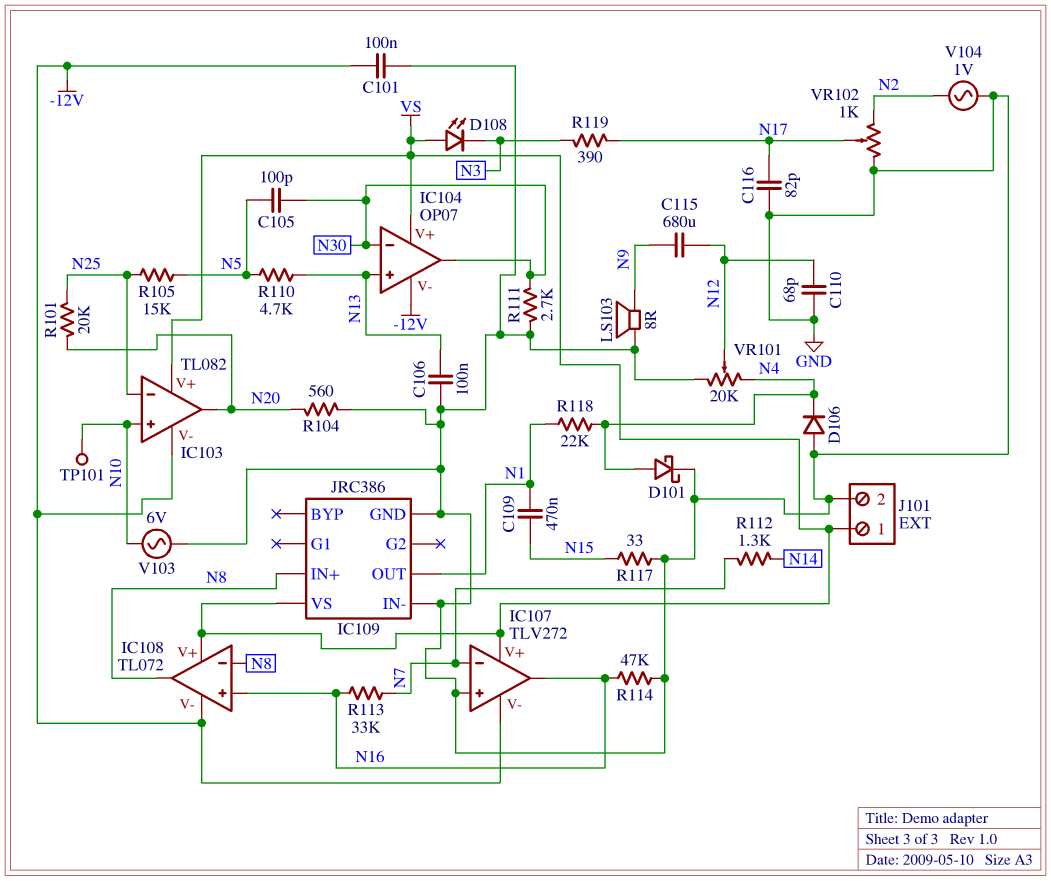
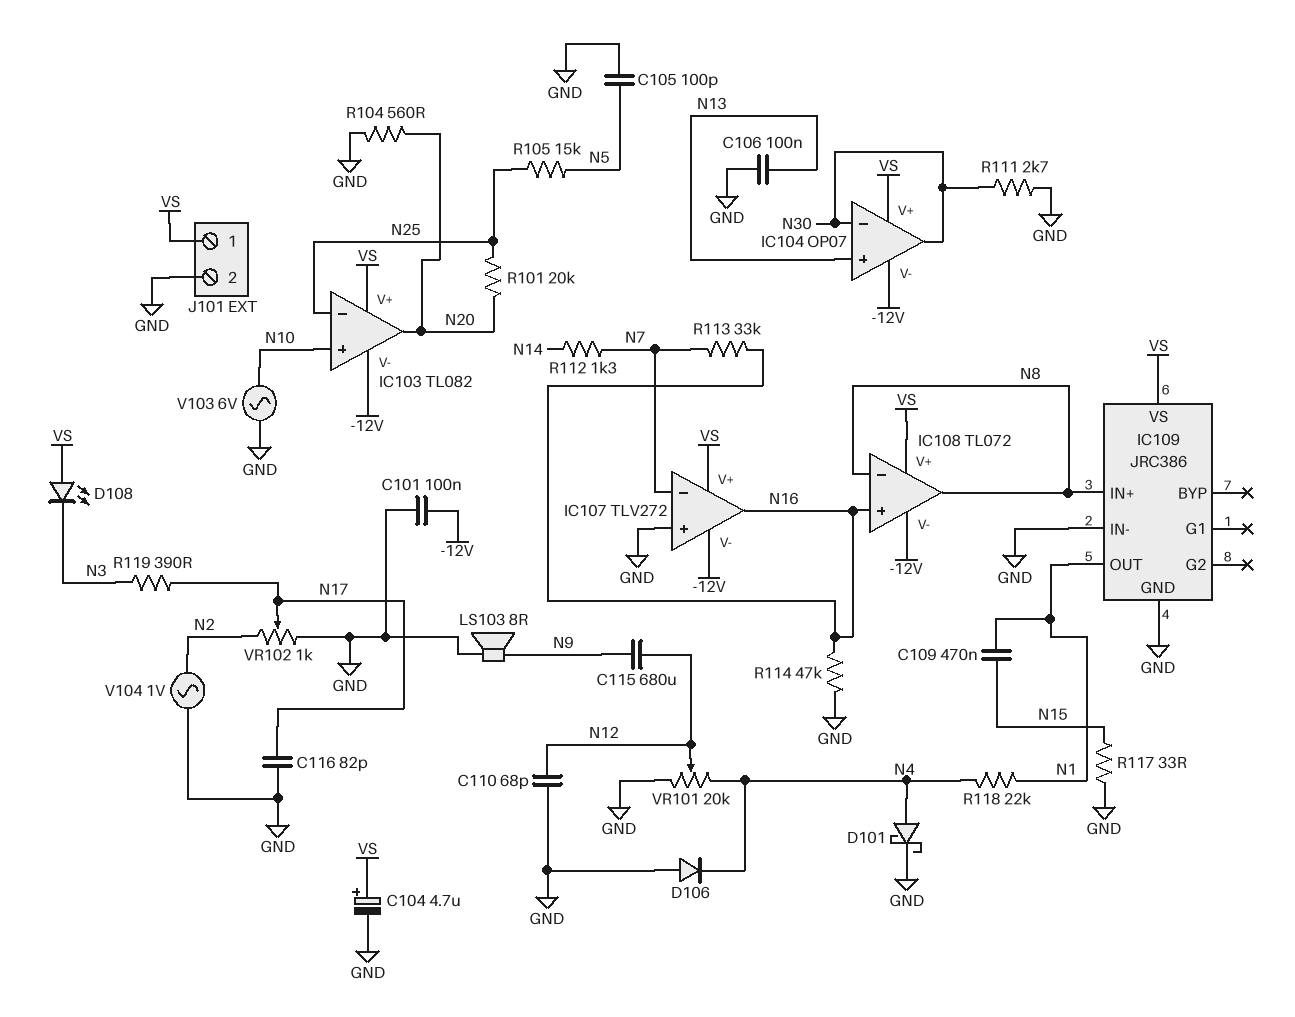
C104: none -> 4.7uF (plus VS, minus GND)
C105: 100pF (N5, N30) -> 100pF (GND, N5)
R110: 4.7k (N5, N13) -> none
TP101: test point (N10) -> none

